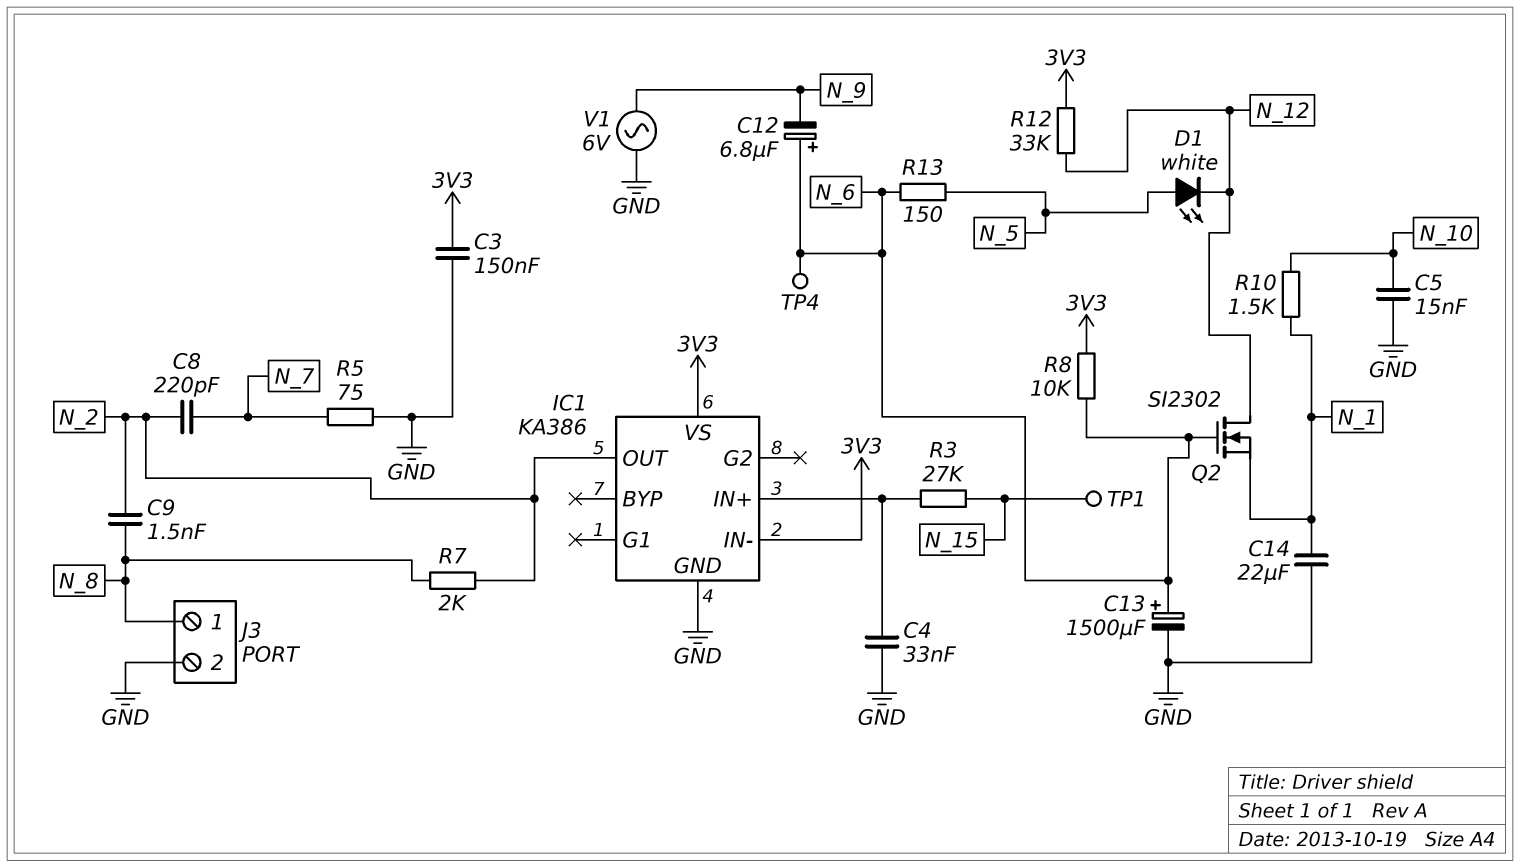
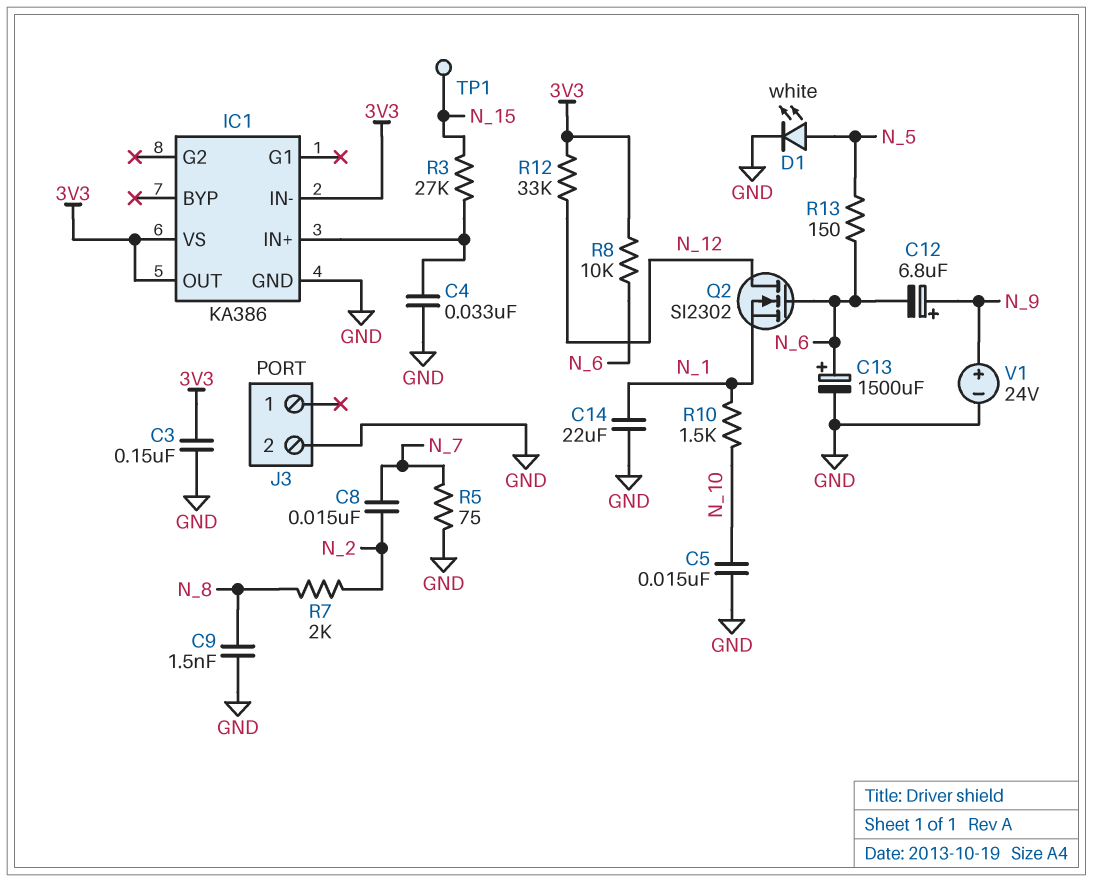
C8: 220pF (N_2, N_7) -> 15nF (N_2, N_7)
C9: 1.5nF (N_2, N_8) -> 1.5nF (GND, N_8)
C12: 6.8uF (plus N_6, minus N_9) -> 6.8uF (plus N_9, minus N_6)
D1: LED white (A N_5, K N_12) -> LED white (A N_5, K GND)
IC1 pin OUT: N_2 -> 3V3
J3 pin 1: N_8 -> none
TP4: test point (N_6) -> none
V1: AC 6V (GND, N_9) -> 24V (plus N_9, minus GND)

